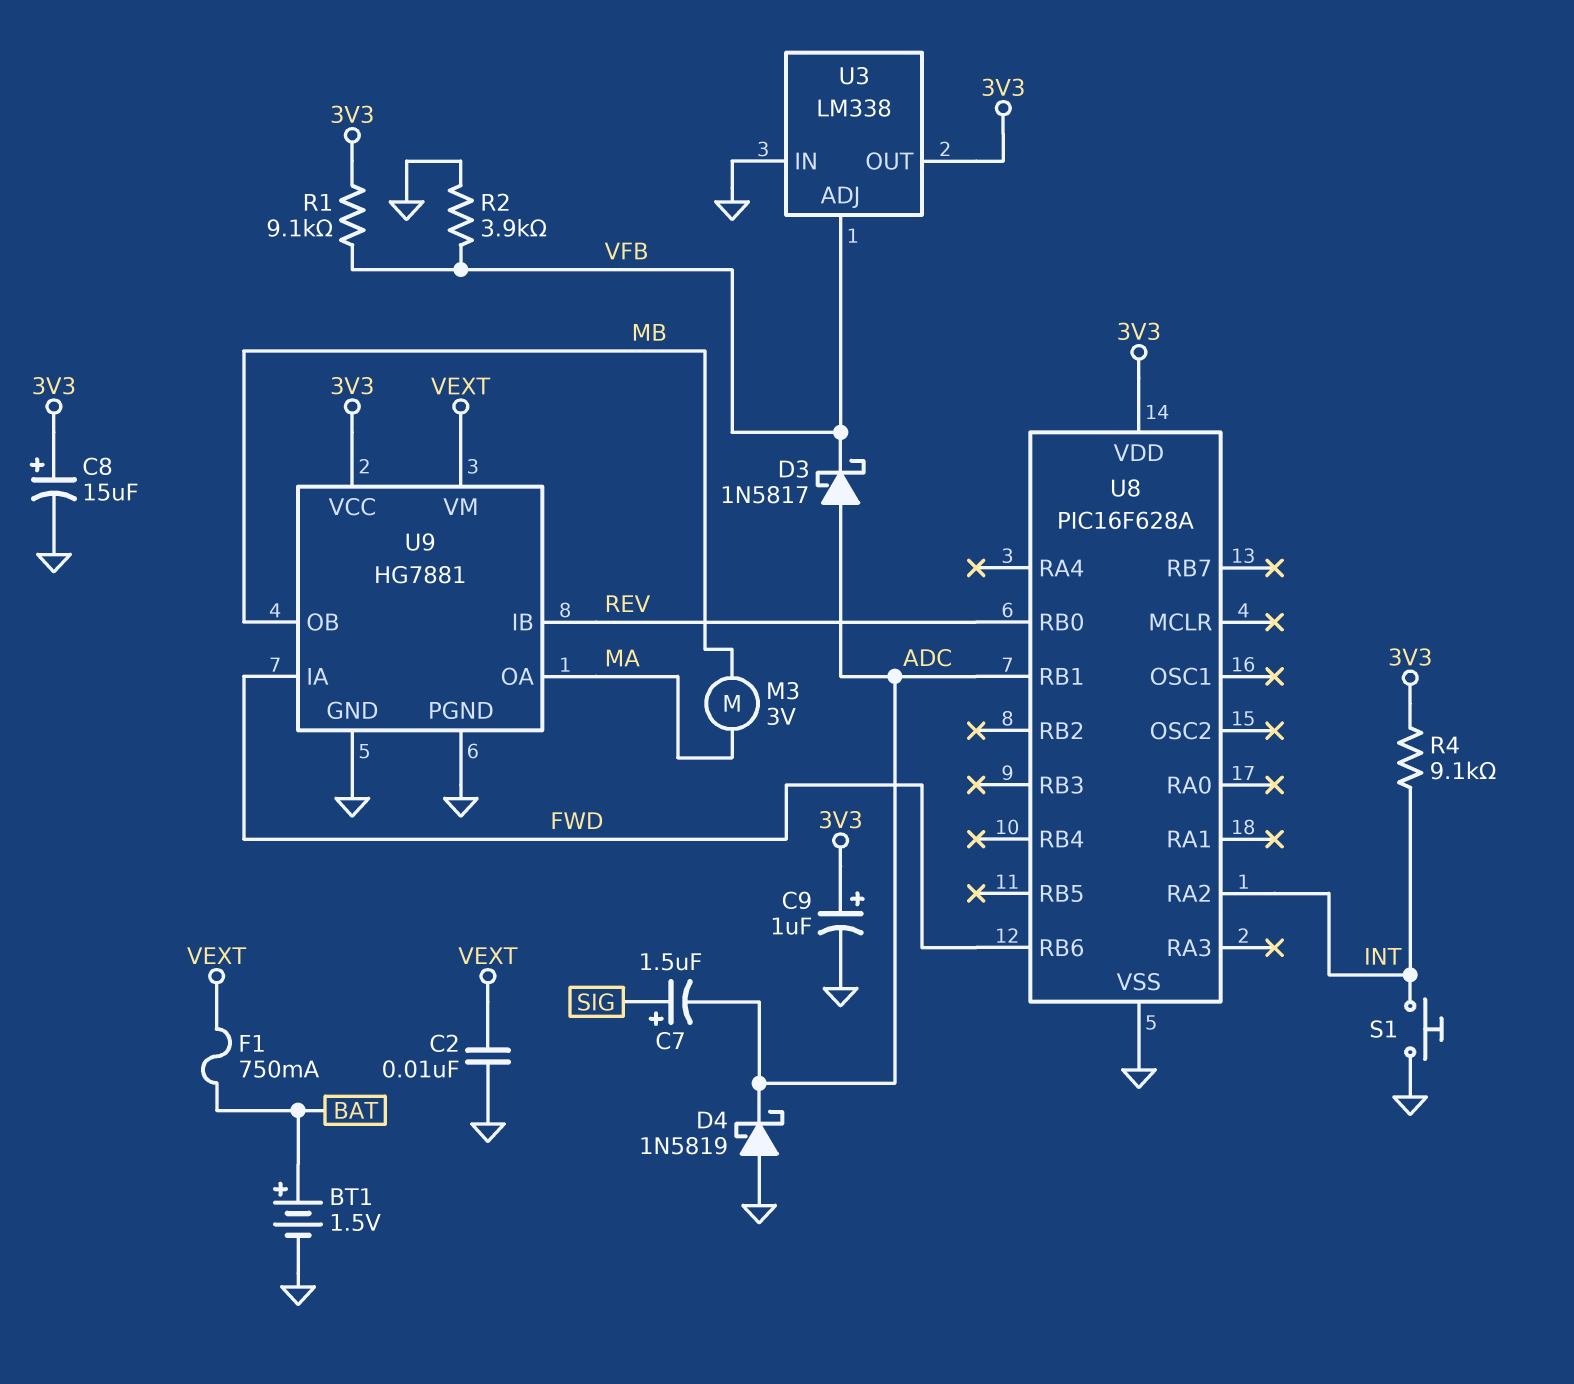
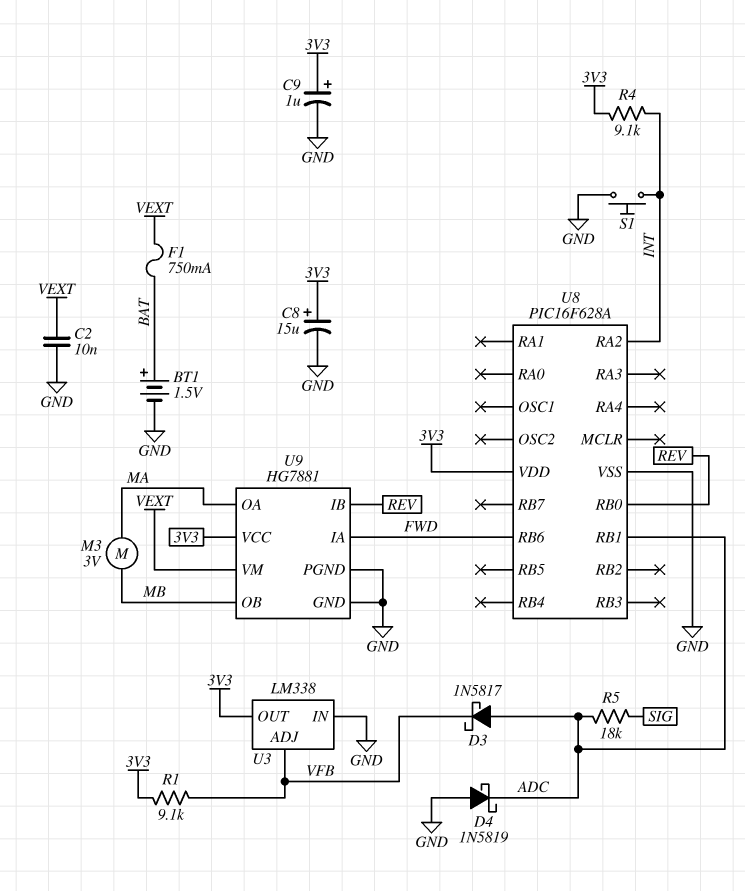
C7: 1.5uF (plus SIG, minus ADC) -> none
R2: 3.9k (GND, VFB) -> none
R5: none -> 18k (ADC, SIG)

